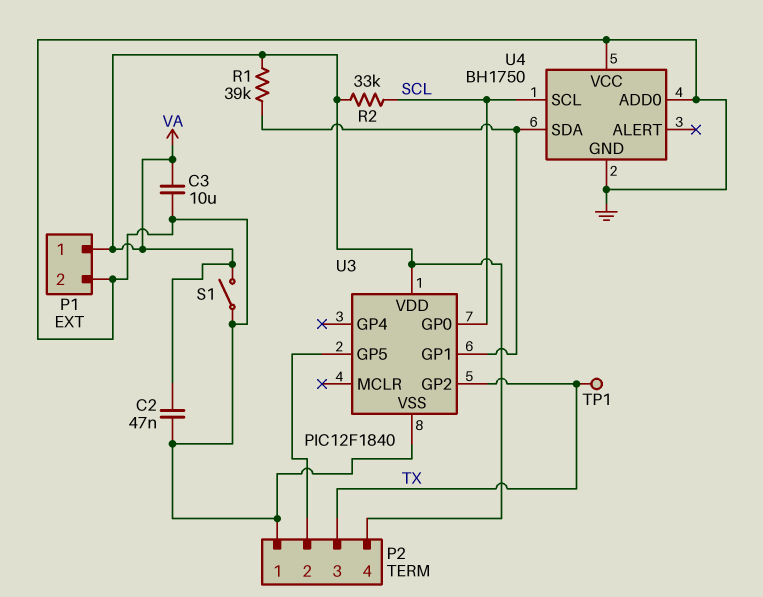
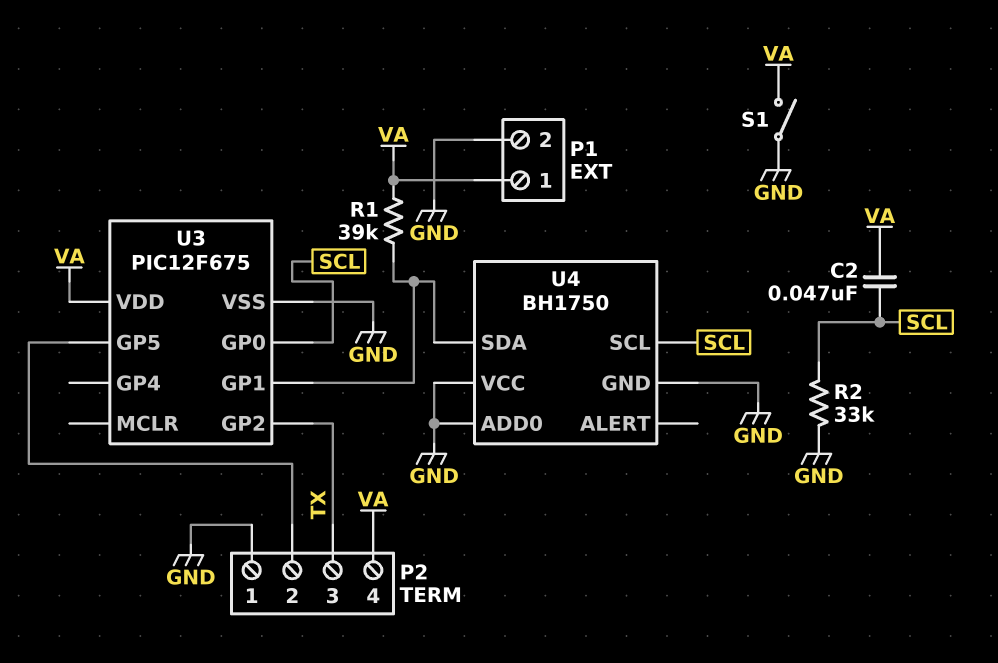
C2: 47nF (GND, VA) -> 47nF (SCL, VA)
C3: 10uF (GND, VA) -> none
R2: 33k (SCL, VA) -> 33k (GND, SCL)
TP1: test point (TX) -> none
U3: PIC12F1840 -> PIC12F675

